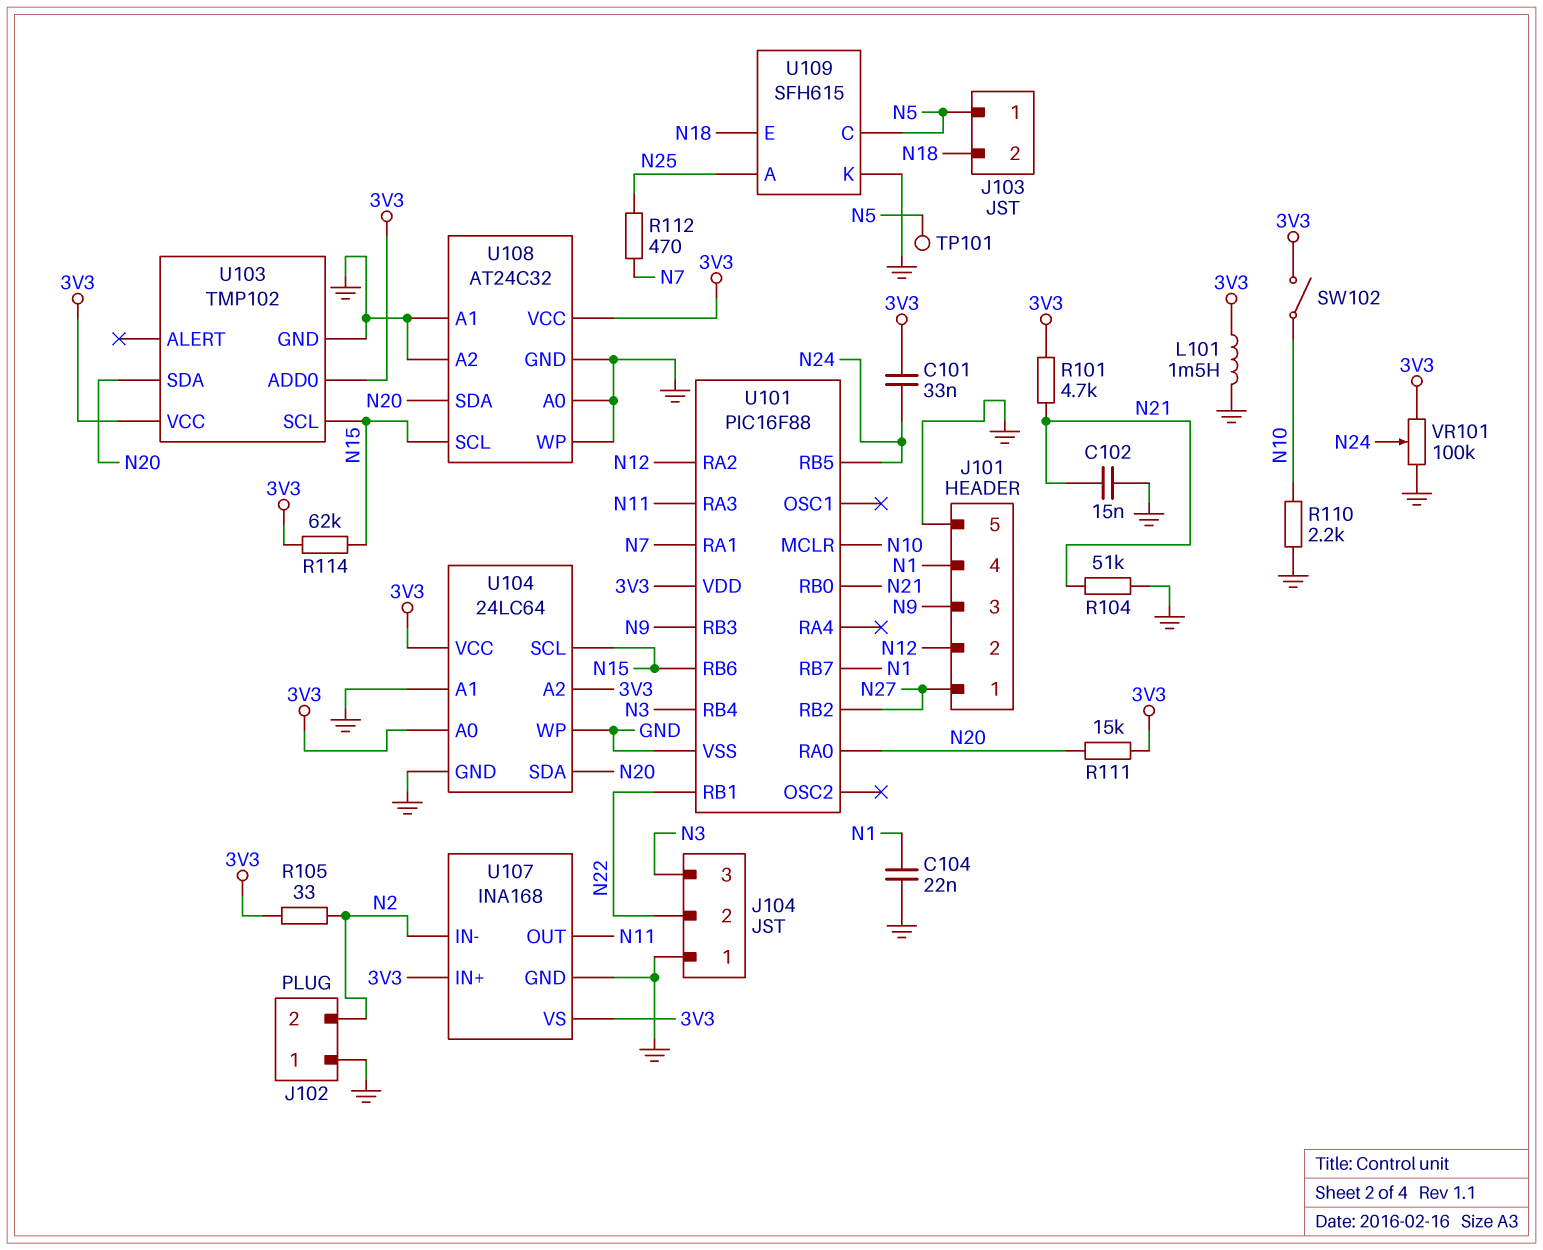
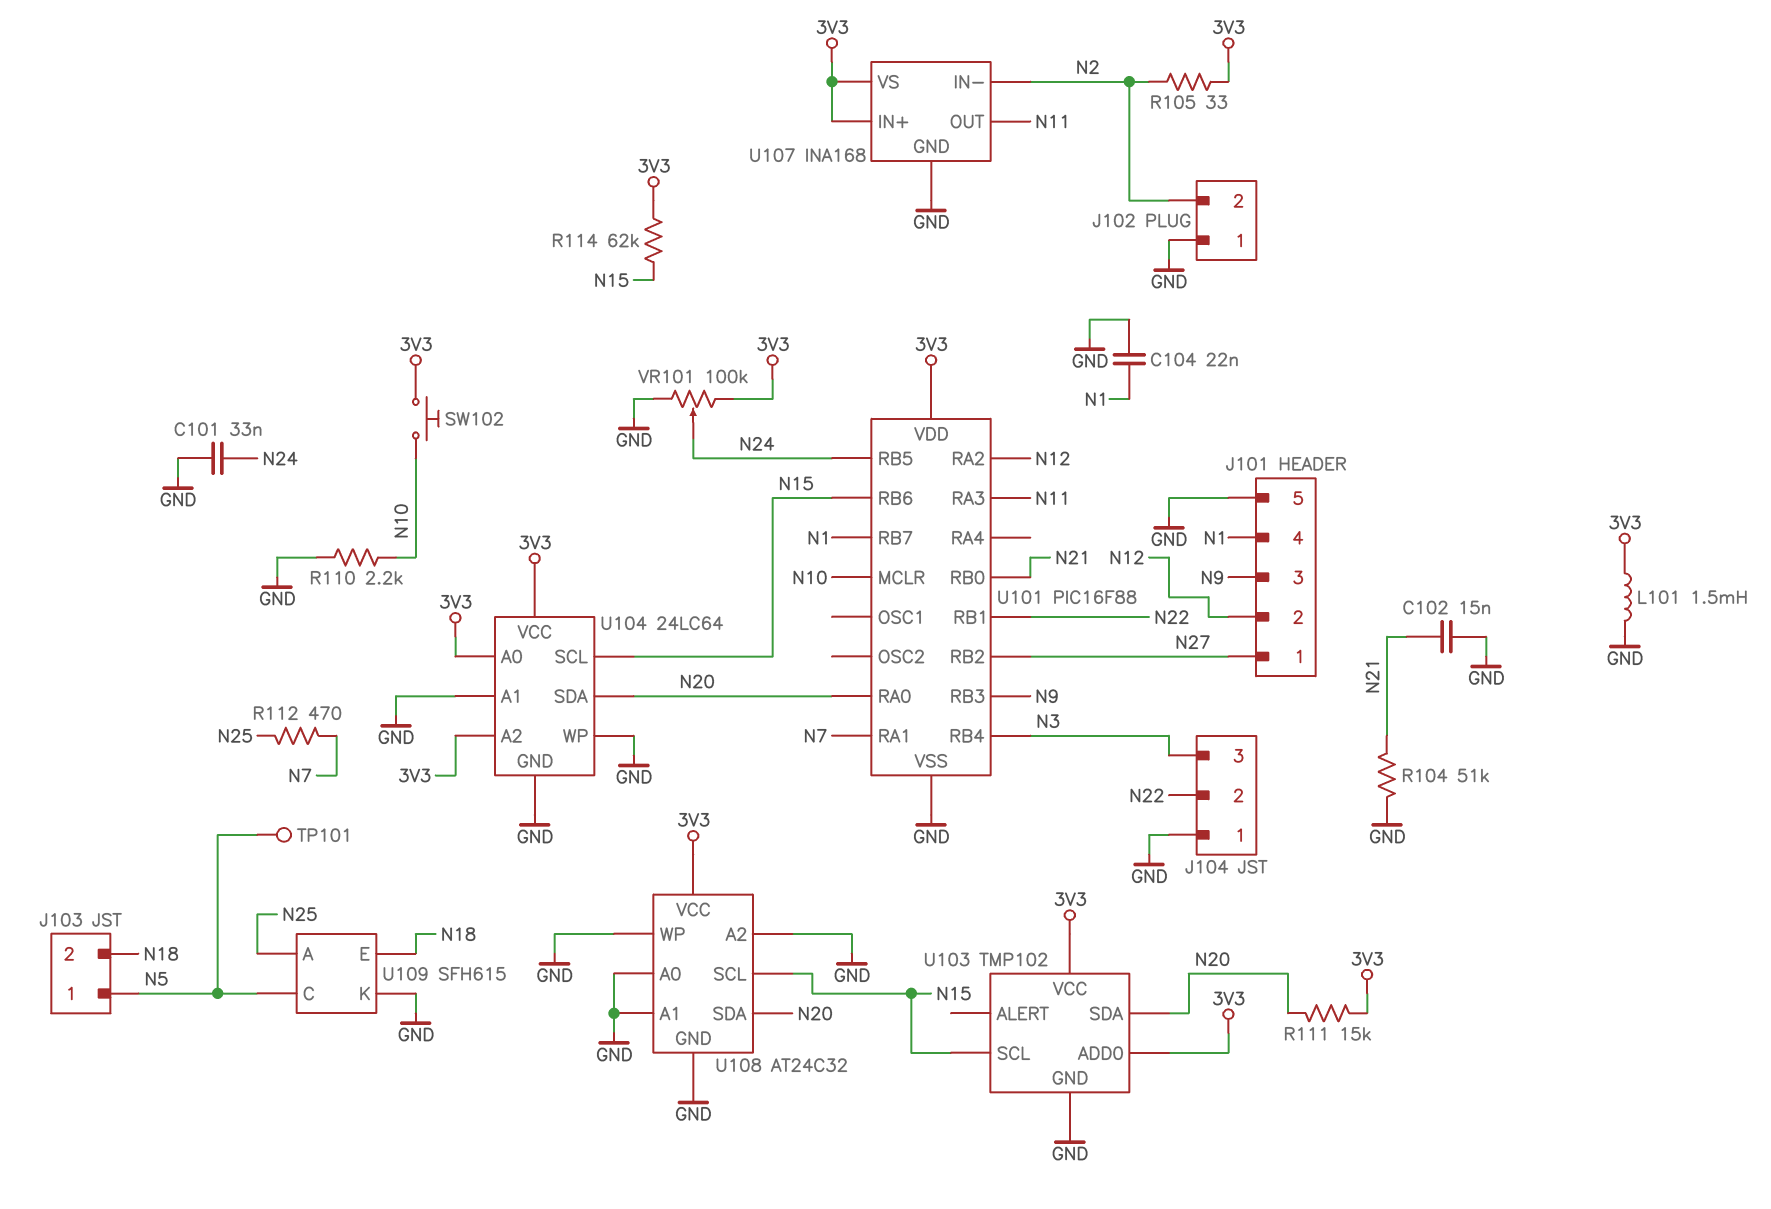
C101: 33nF (3V3, N24) -> 33nF (GND, N24)
R101: 4.7k (3V3, N21) -> none
SW102: switch (3V3, N10) -> button (3V3, N10)

